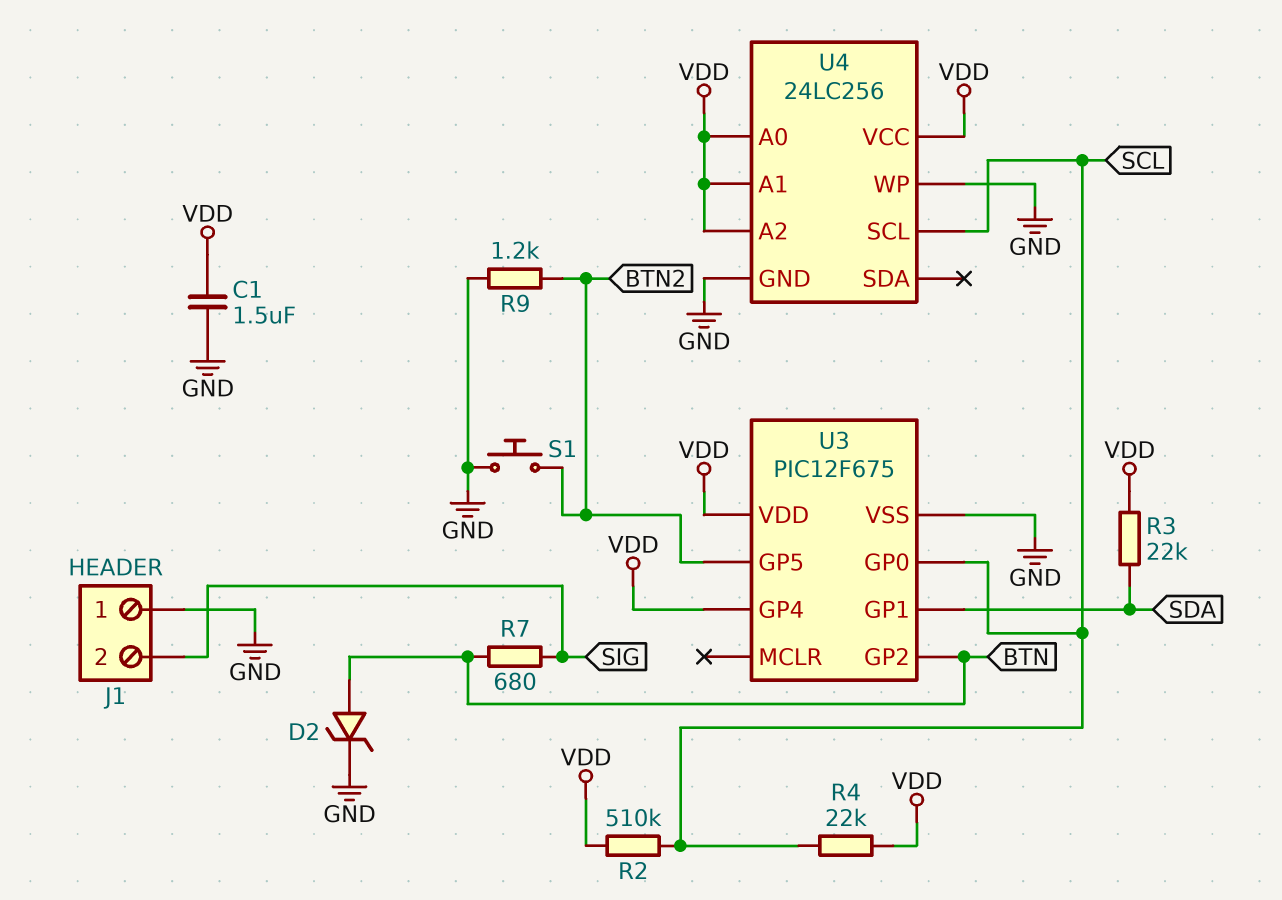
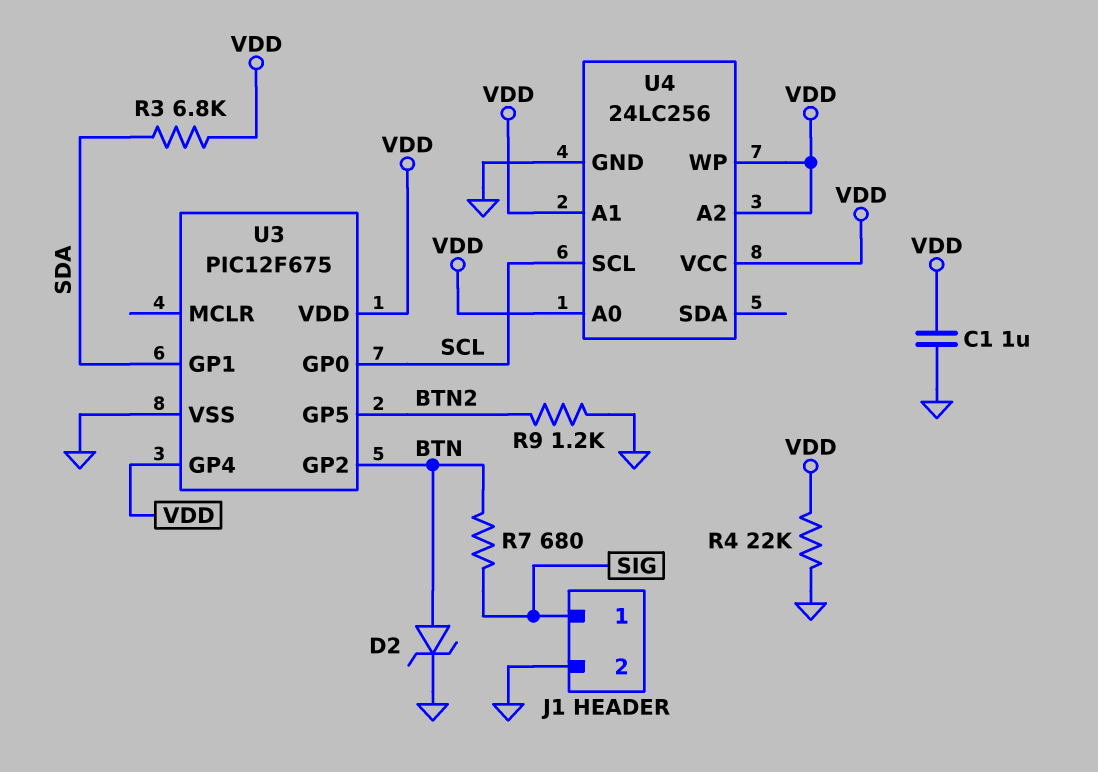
C1: 1.5uF (GND, VDD) -> 1uF (GND, VDD)
J1 pin 1: GND -> SIG
J1 pin 2: SIG -> GND
R2: 510k (SCL, VDD) -> none
R3: 22k (SDA, VDD) -> 6.8k (SDA, VDD)
R4: 22k (SCL, VDD) -> 22k (GND, VDD)
S1: button (BTN2, GND) -> none
U4 pin WP: GND -> VDD

